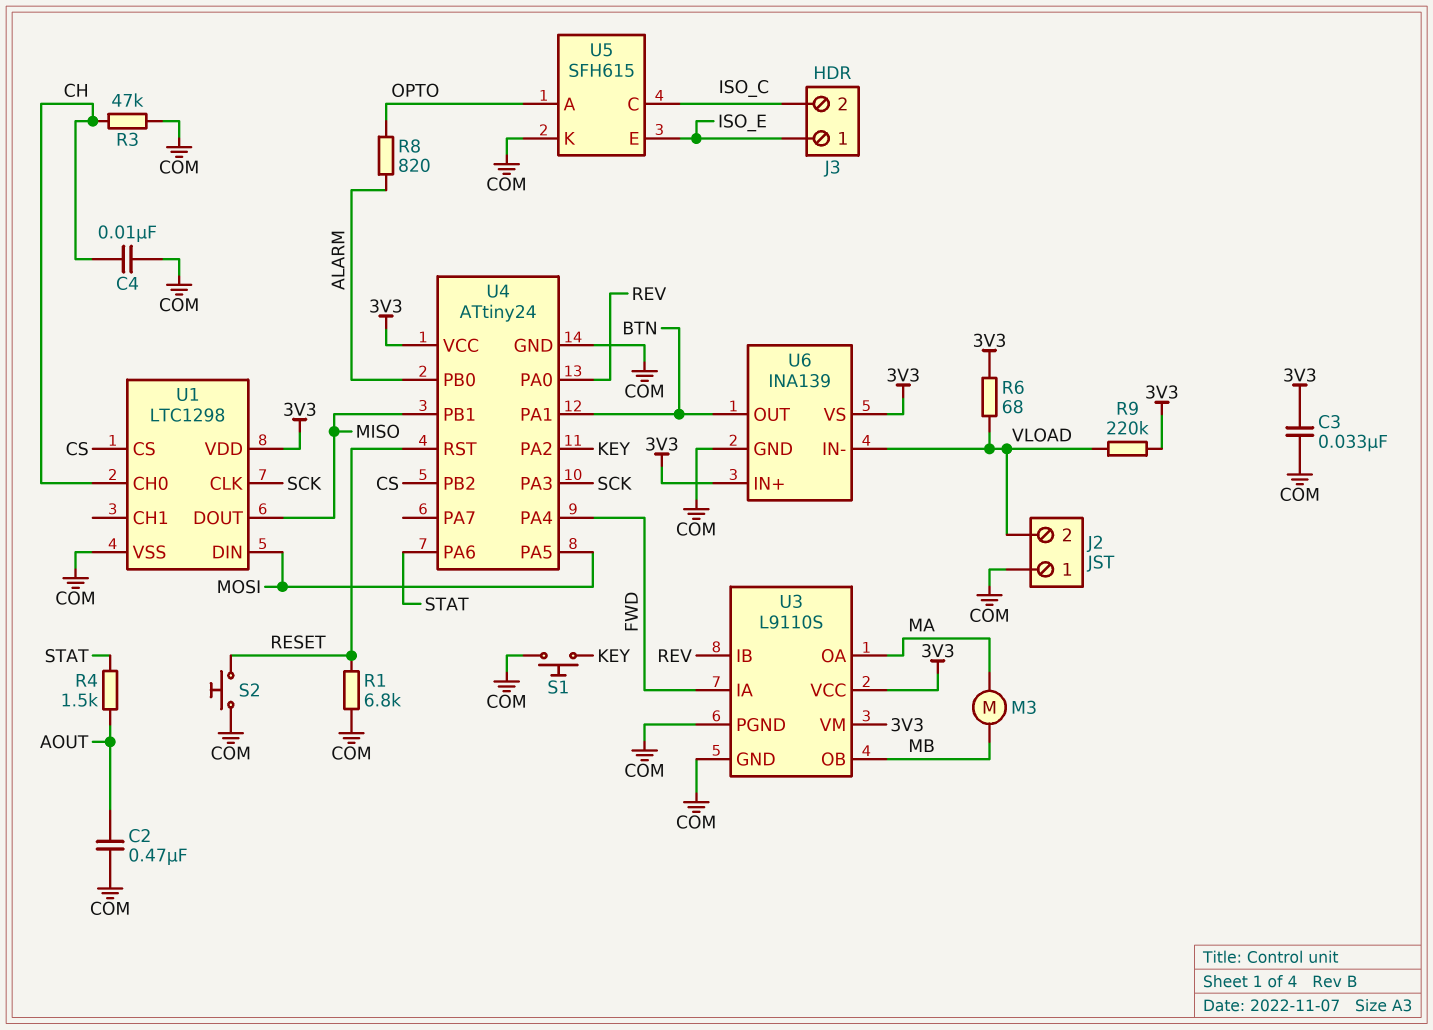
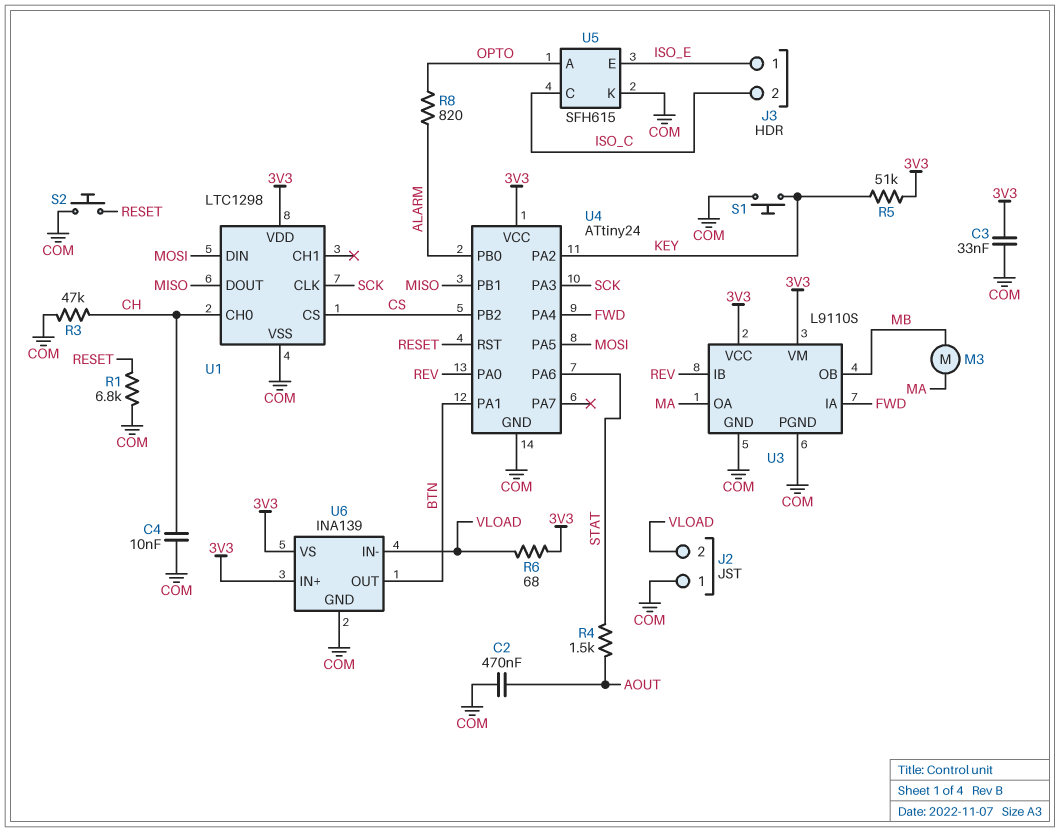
R5: none -> 51k (3V3, KEY)
R9: 220k (3V3, VLOAD) -> none

